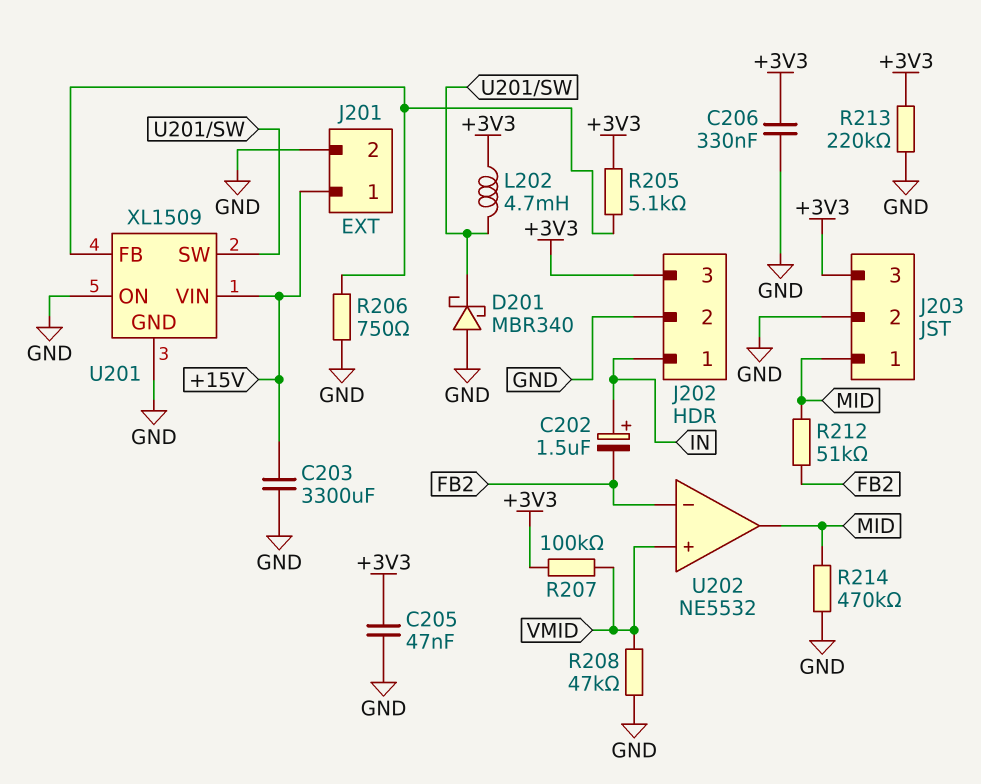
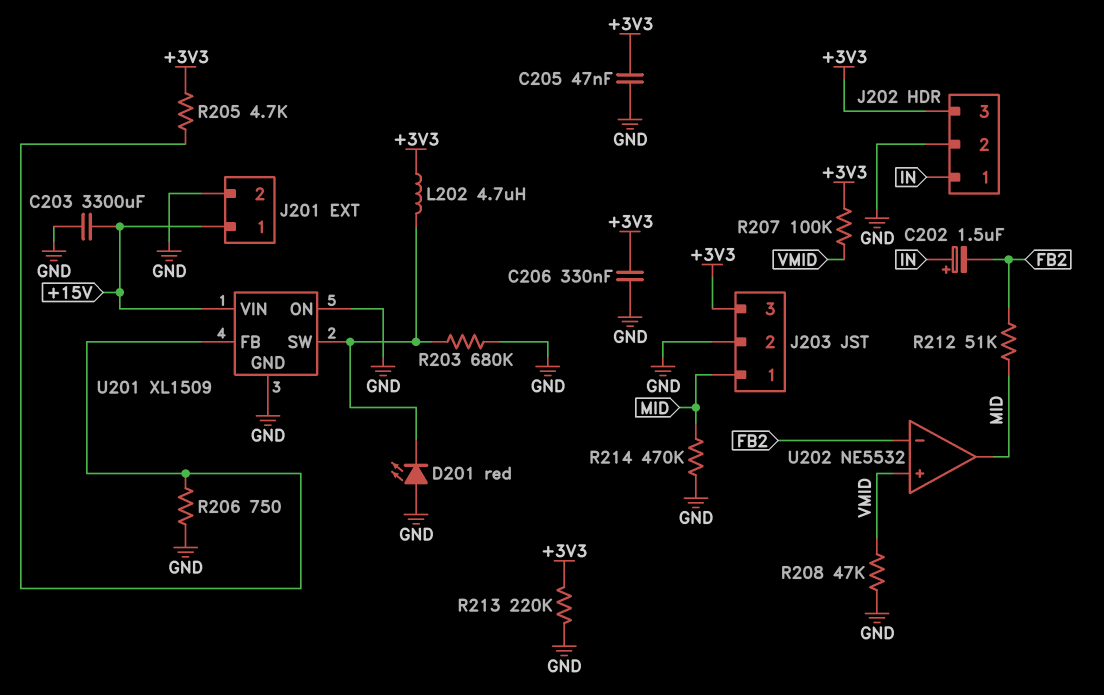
D201: schottky MBR340 (A GND, K U201/SW) -> LED red (A GND, K U201/SW)
L202: 4.7mH (+3V3, U201/SW) -> 4.7uH (+3V3, U201/SW)
R203: none -> 680k (GND, U201/SW)
R205: 5.1k (+3V3, U201/FB) -> 4.7k (+3V3, U201/FB)

